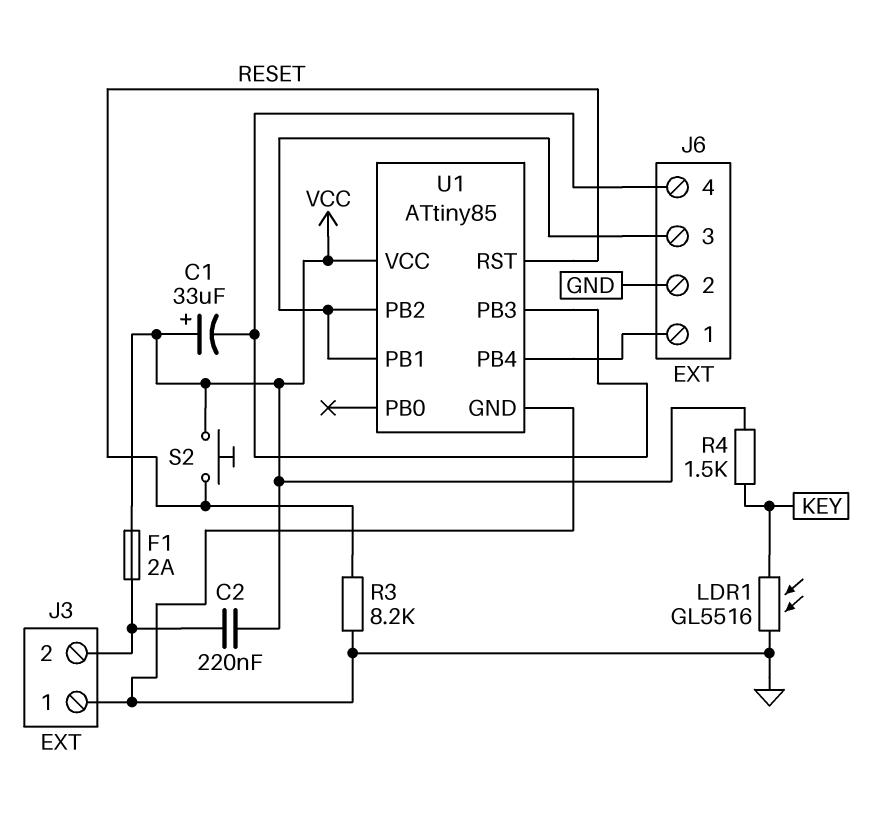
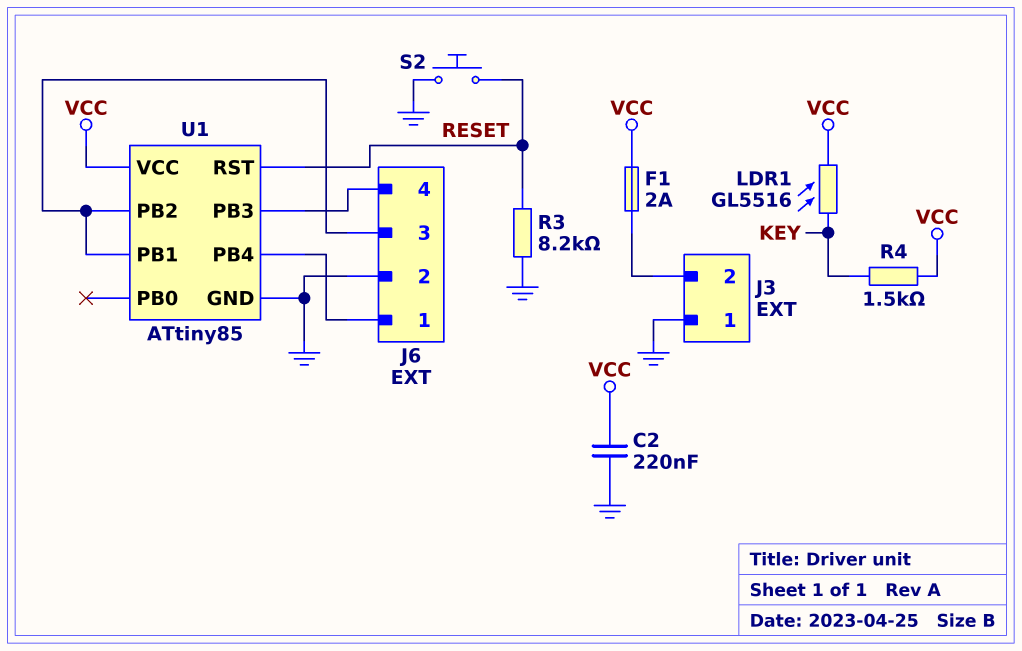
C1: 33uF (plus VCC, minus J6/4) -> none
C2: 220nF (J3/2, VCC) -> 220nF (GND, VCC)
LDR1: GL5516 (GND, KEY) -> GL5516 (KEY, VCC)
S2: button (RESET, VCC) -> button (GND, RESET)

